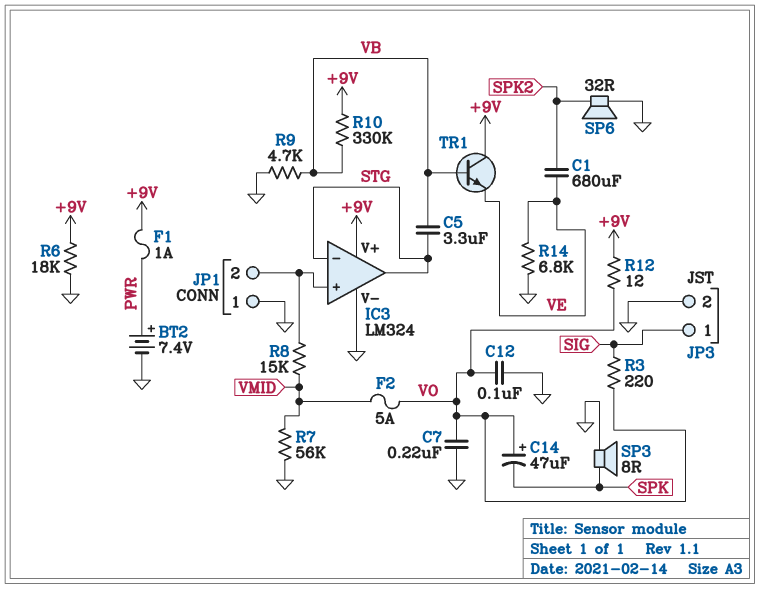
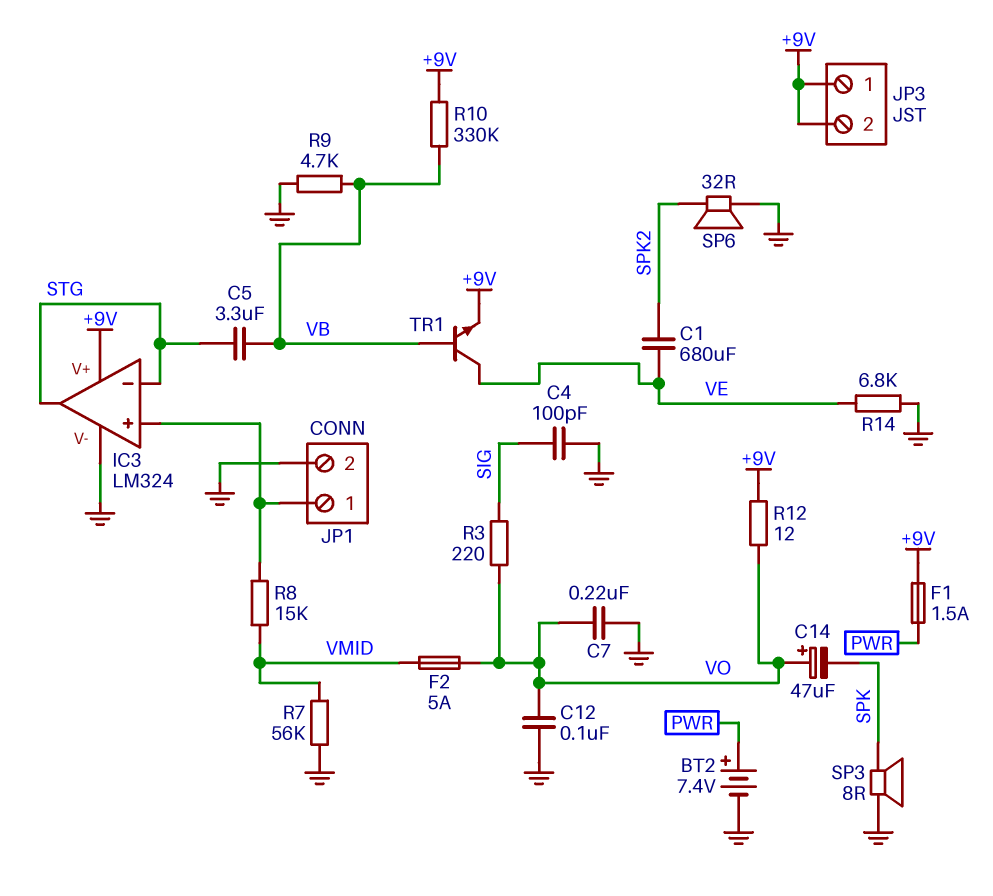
C4: none -> 100pF (GND, SIG)
F1: 1A (+9V, PWR) -> 1.5A (+9V, PWR)
JP1 pin 1: GND -> IC3/in+
JP1 pin 2: IC3/in+ -> GND
JP3 pin 1: SIG -> +9V
JP3 pin 2: GND -> +9V
R6: 18k (+9V, GND) -> none
TR1: NPN (B VB, C +9V, E VE) -> NPN (B VB, C VE, E +9V)

